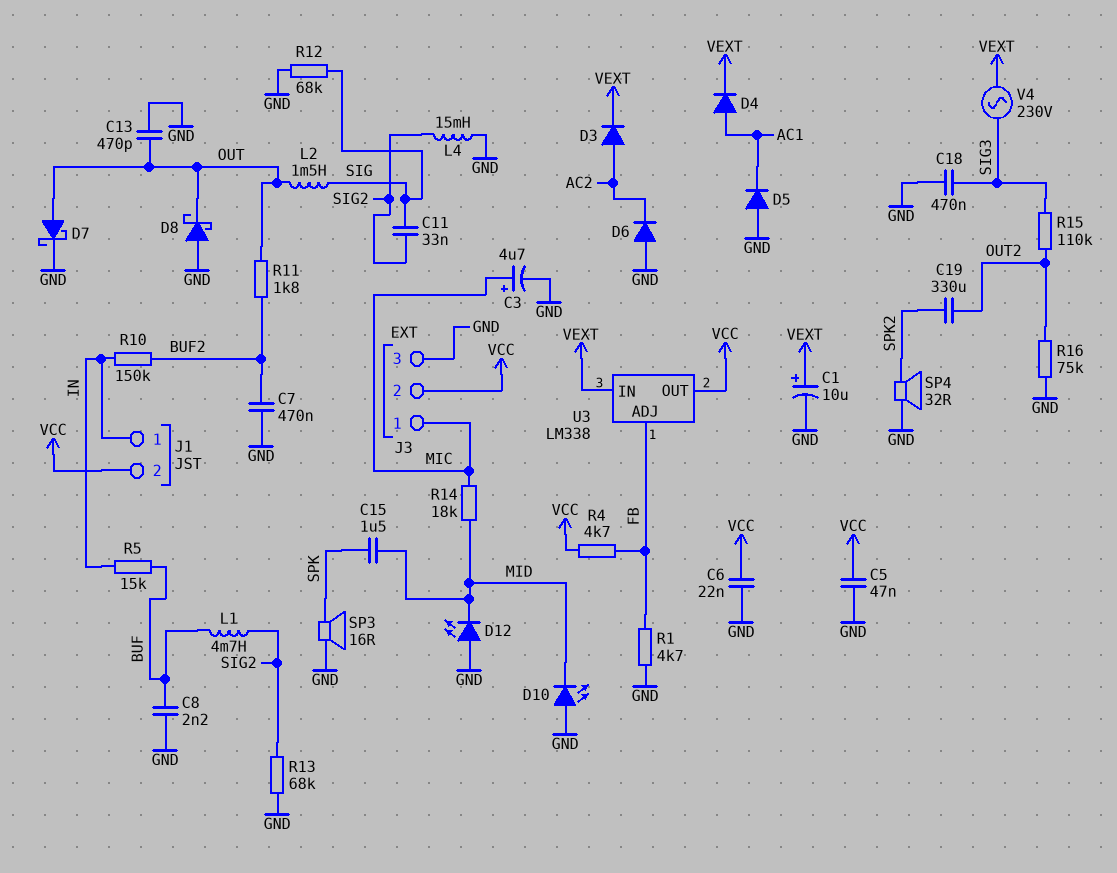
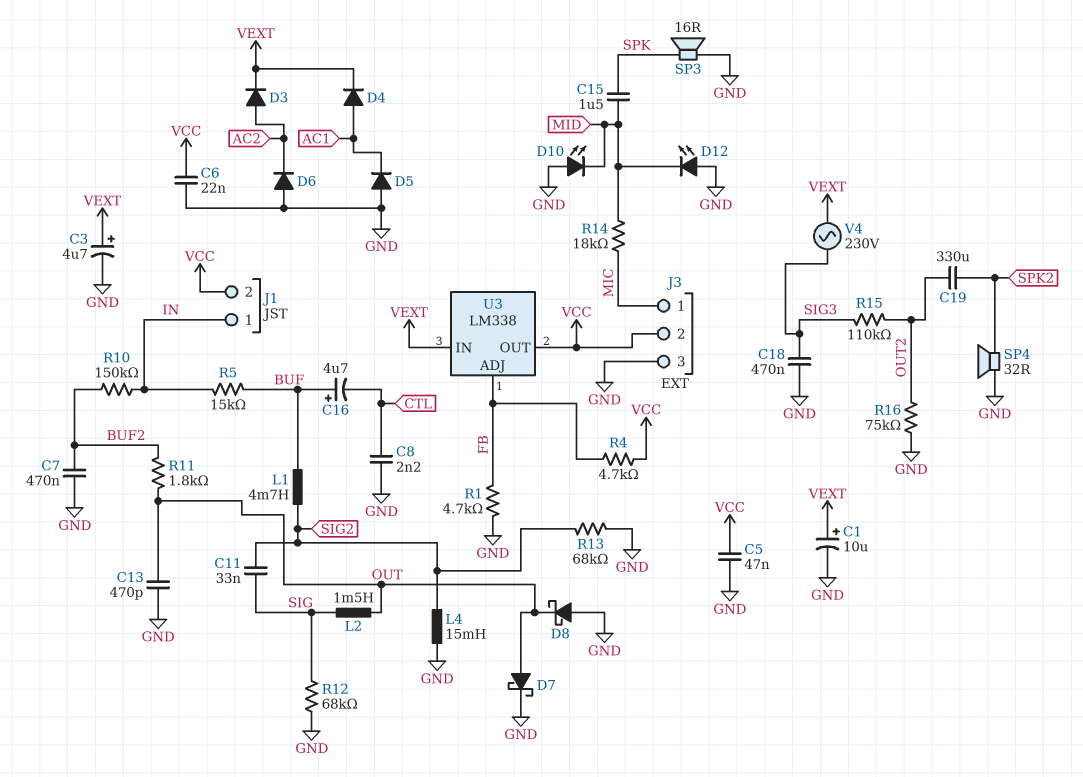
C3: 4.7uF (plus MIC, minus GND) -> 4.7uF (plus VEXT, minus GND)
C8: 2.2nF (BUF, GND) -> 2.2nF (CTL, GND)
C16: none -> 4.7uF (plus BUF, minus CTL)

